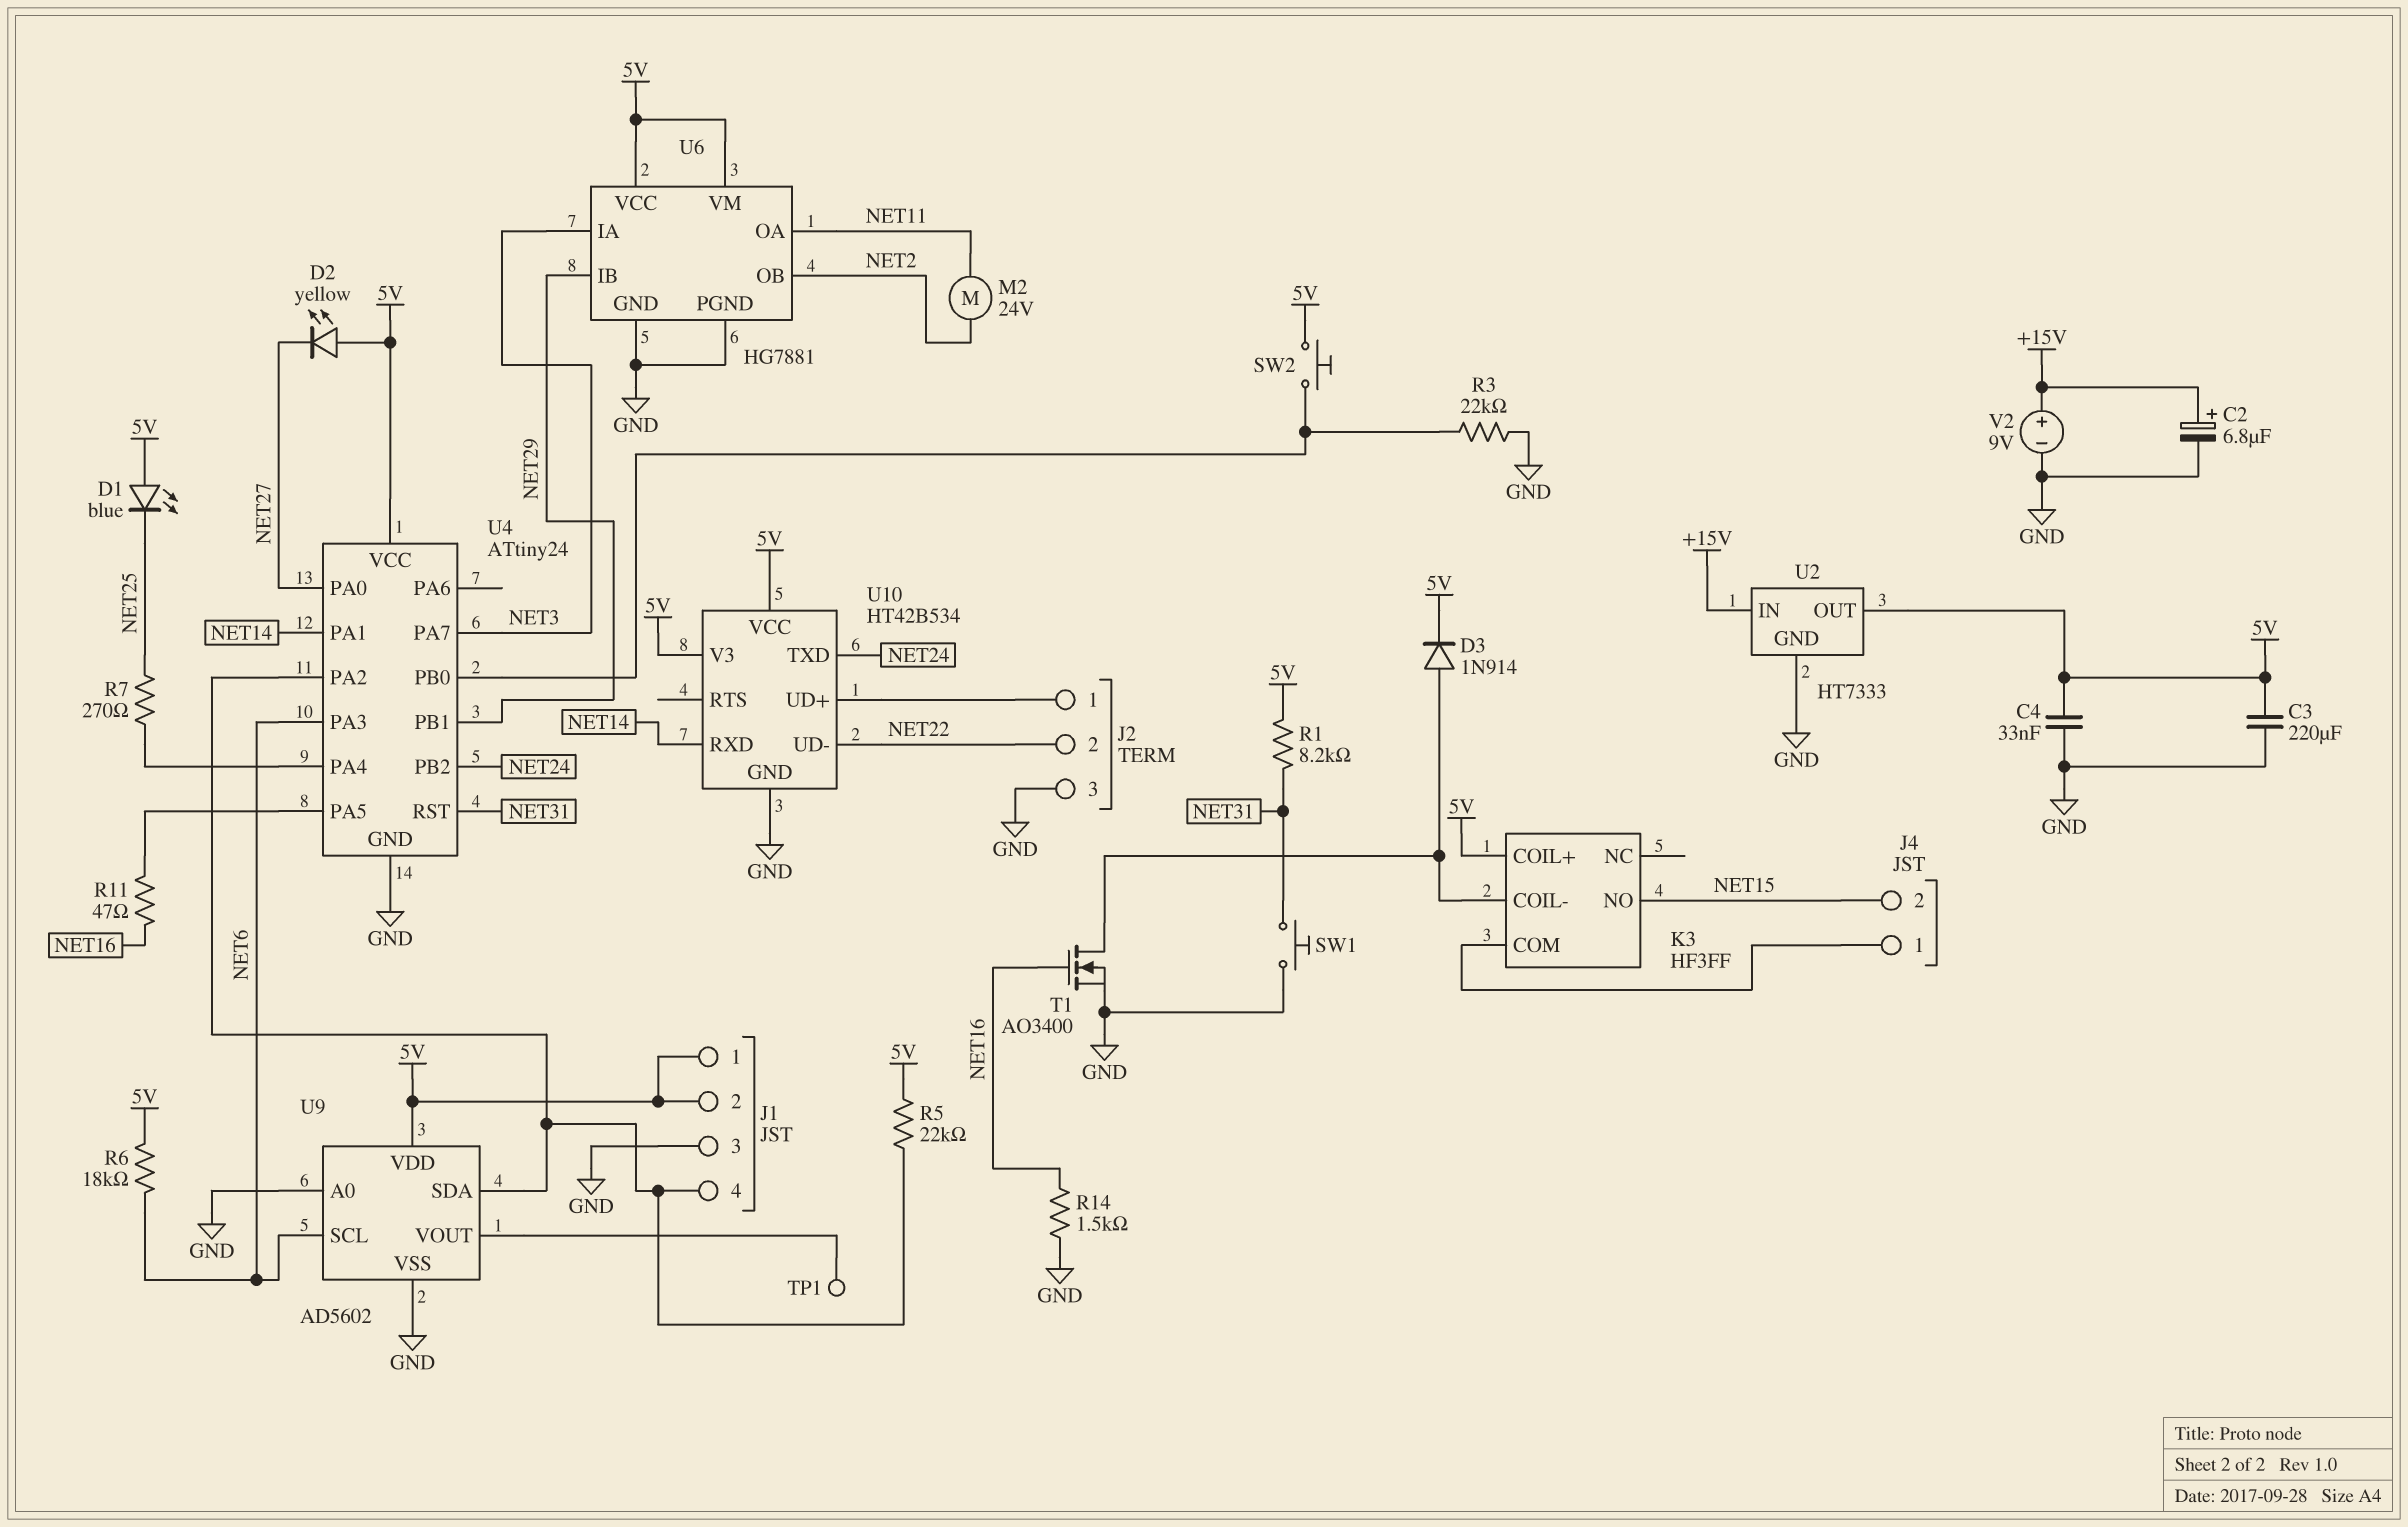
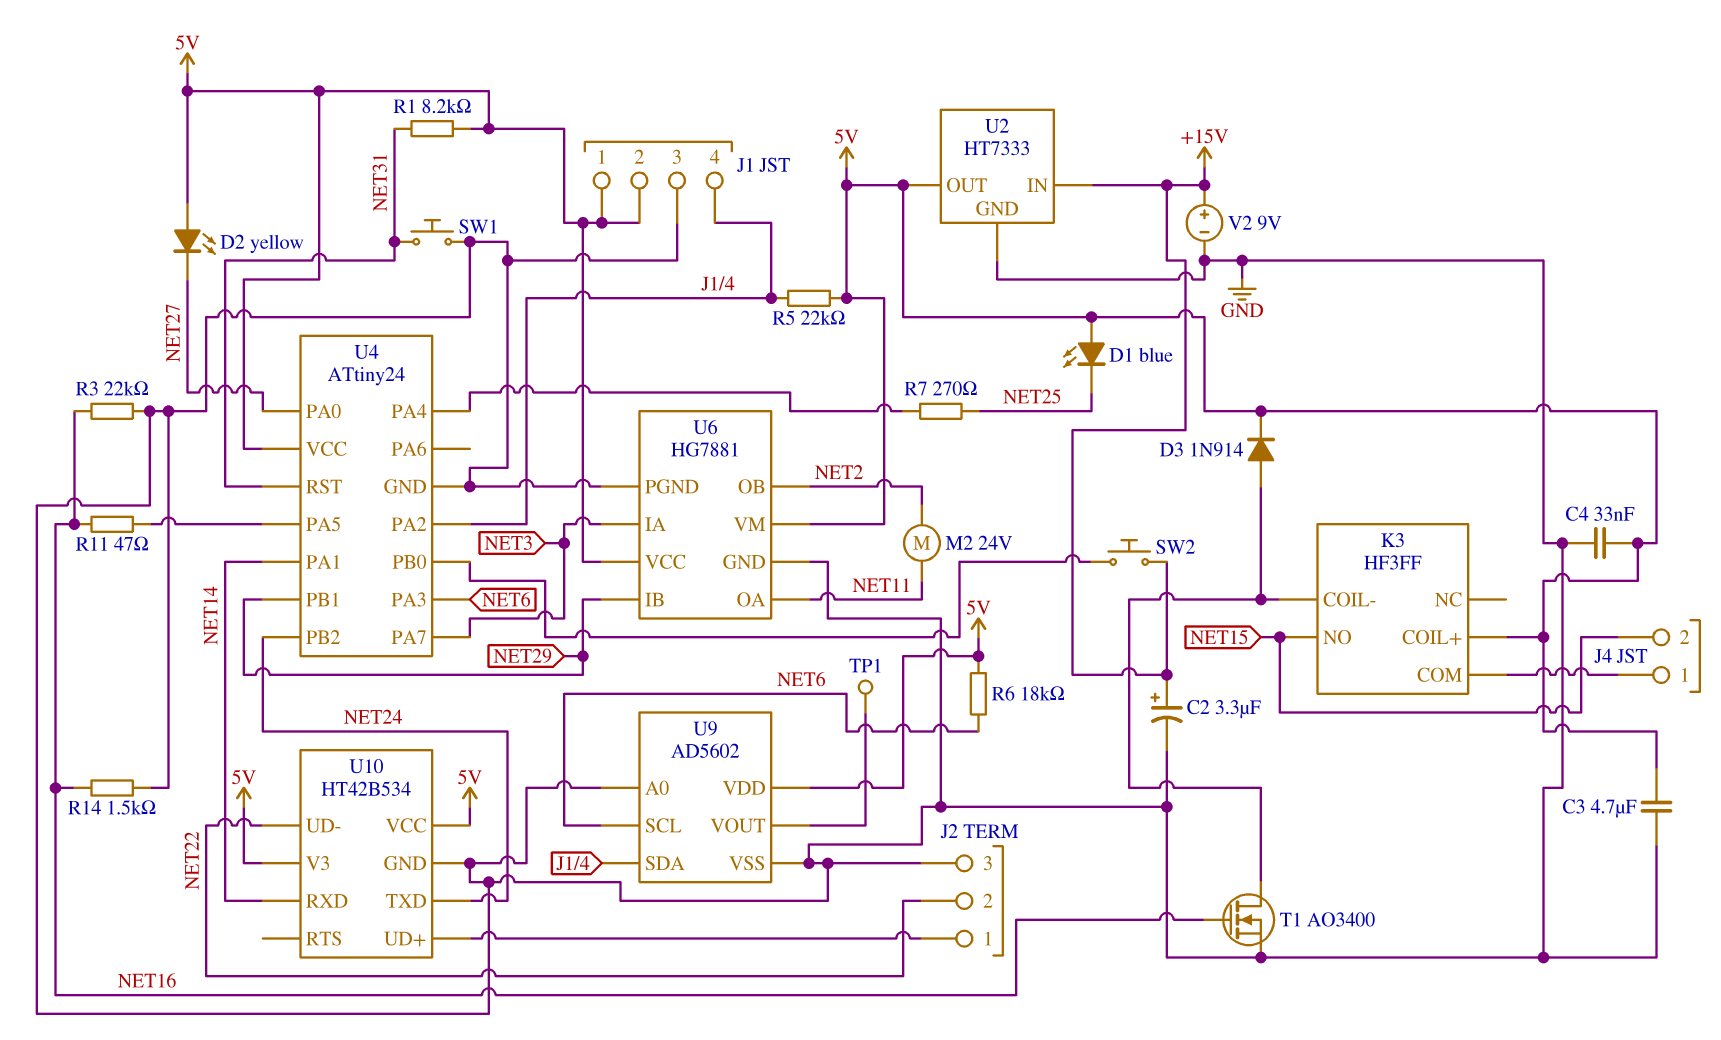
C2: 6.8uF (plus +15V, minus GND) -> 3.3uF (plus +15V, minus GND)
C3: 220uF (5V, GND) -> 4.7uF (5V, GND)
R3: 22k (GND, U4/PB0) -> 22k (GND, NET16)
SW2: button (5V, U4/PB0) -> button (+15V, U4/PB0)

